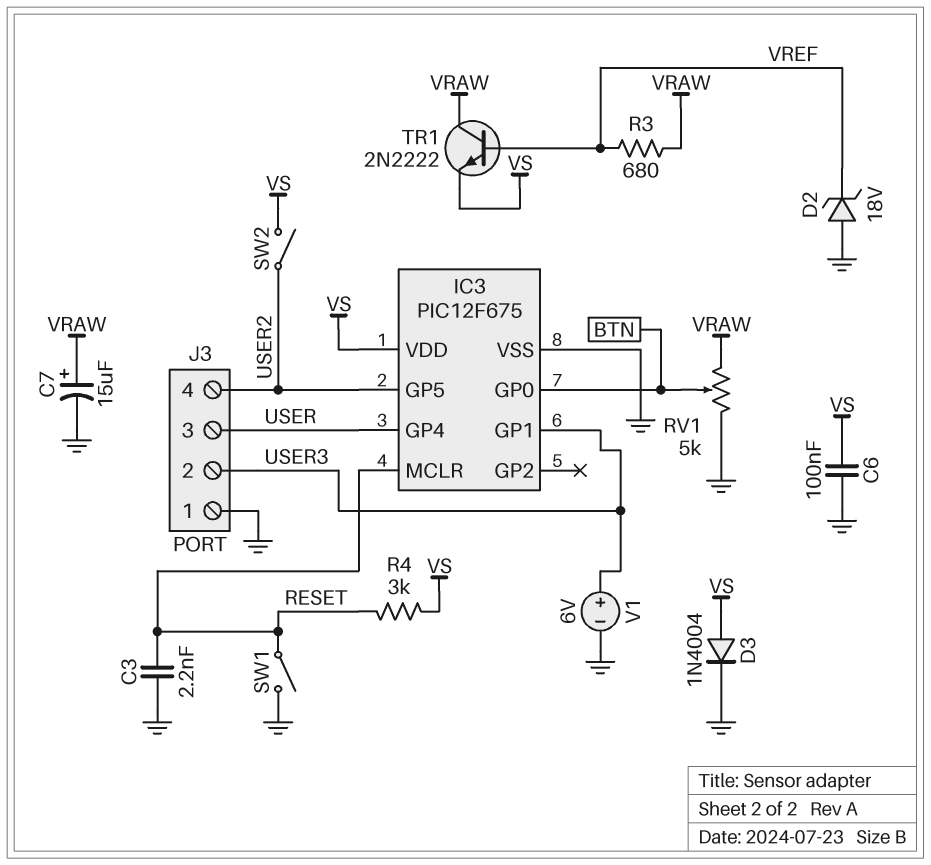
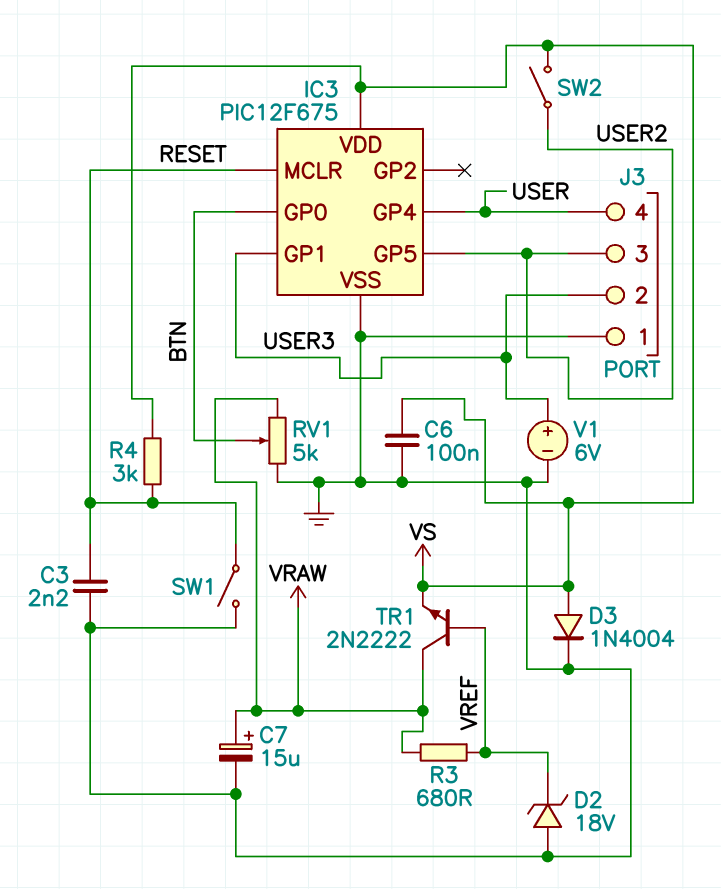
J3 pin 3: USER -> USER2
J3 pin 4: USER2 -> USER

